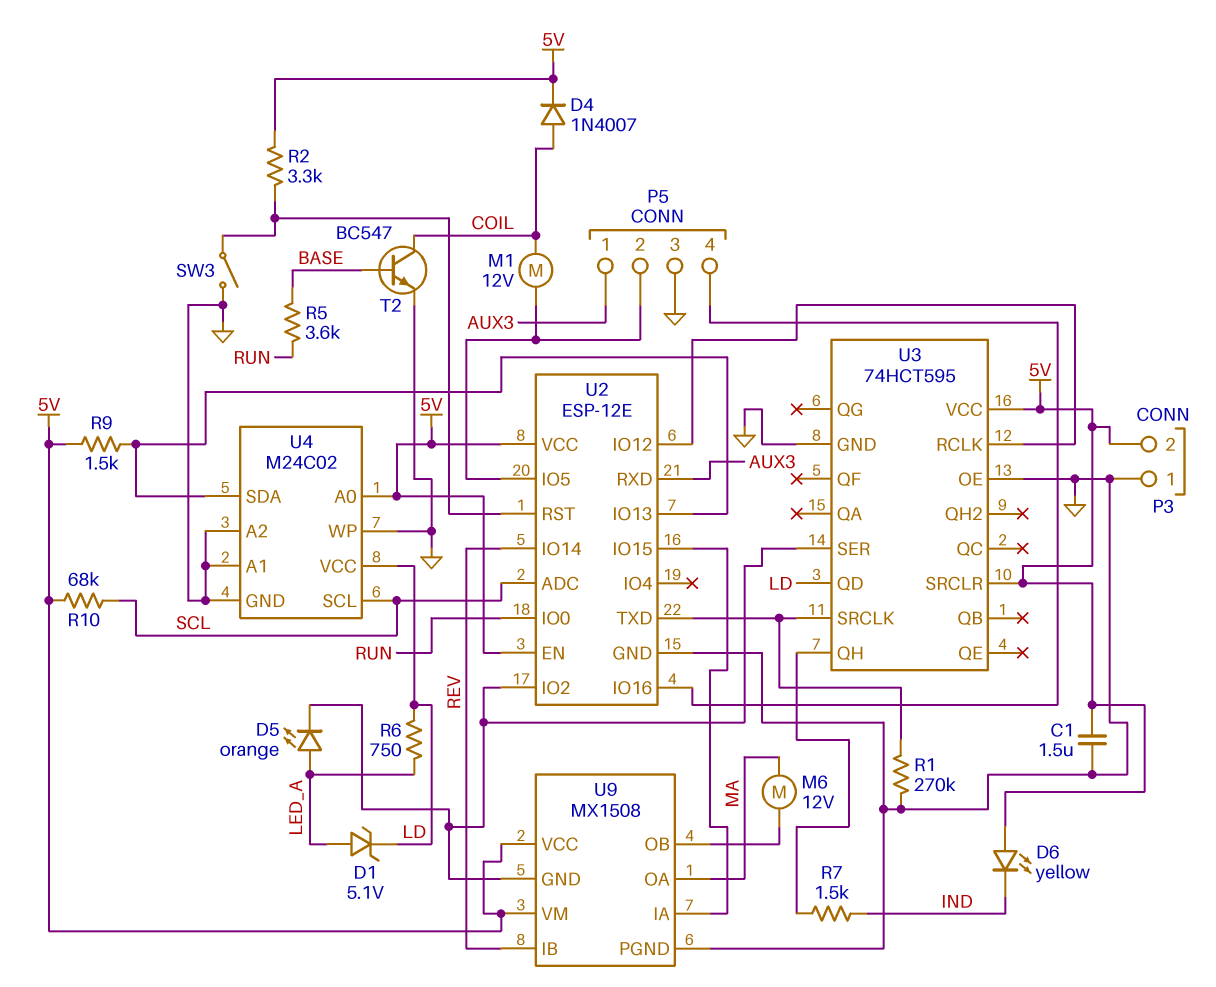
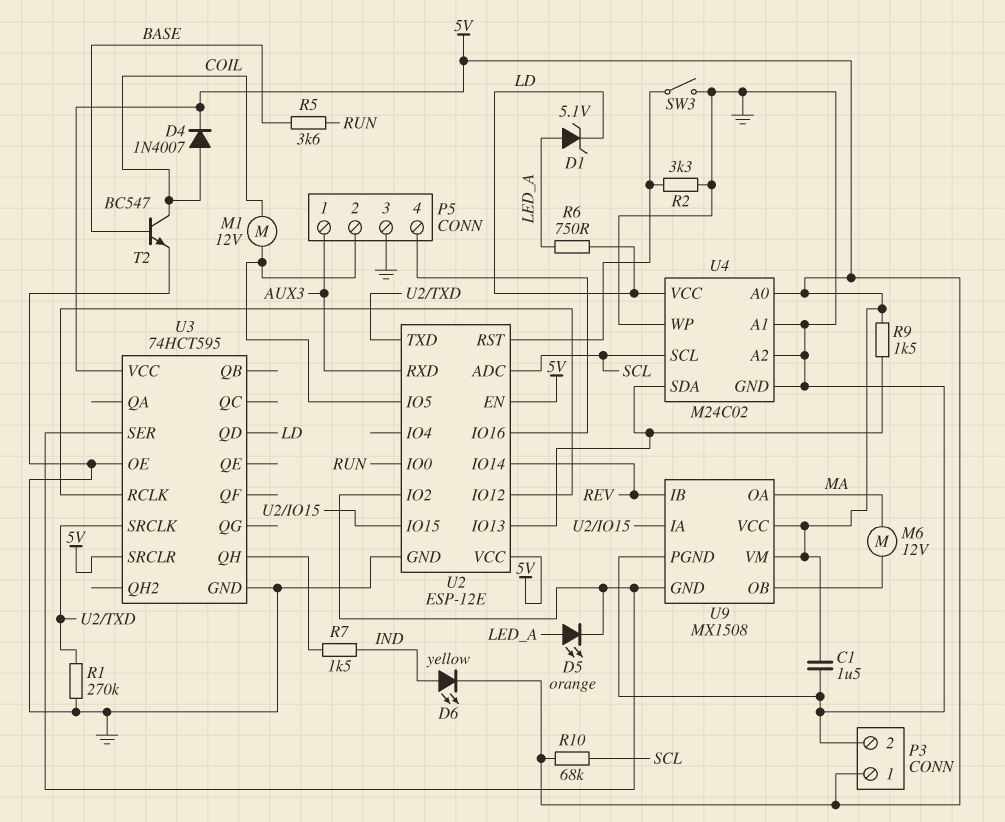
D6: LED yellow (A 5V, K IND) -> LED yellow (A IND, K 5V)
P3 pin 1: GND -> 5V
P3 pin 2: 5V -> GND
R2: 3.3k (5V, U2/RST) -> 3.3k (GND, U2/RST)

